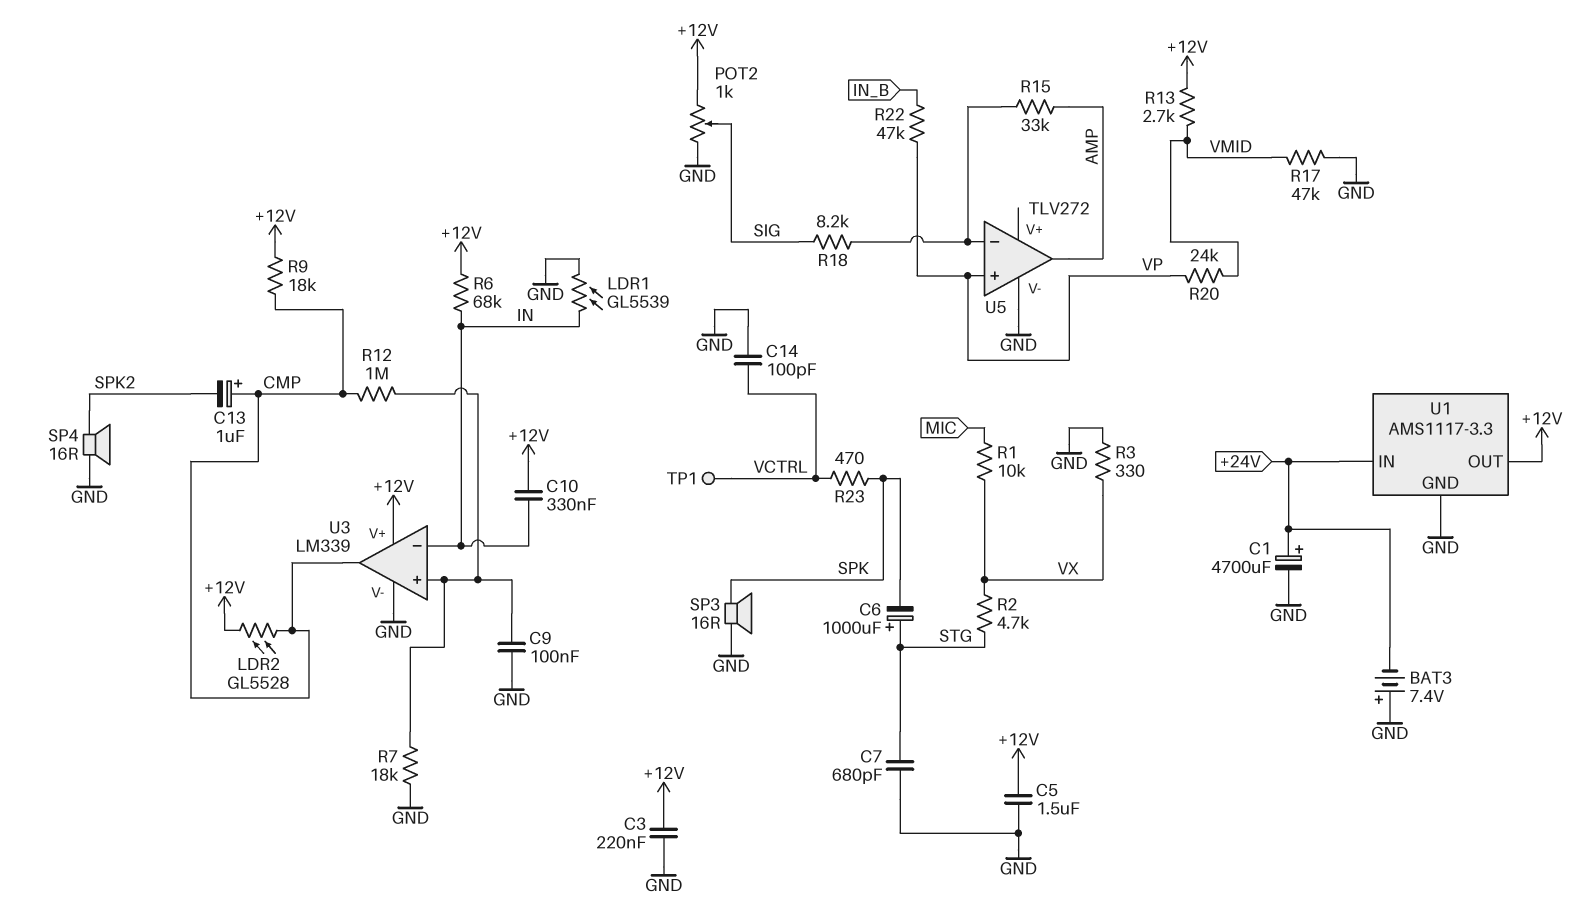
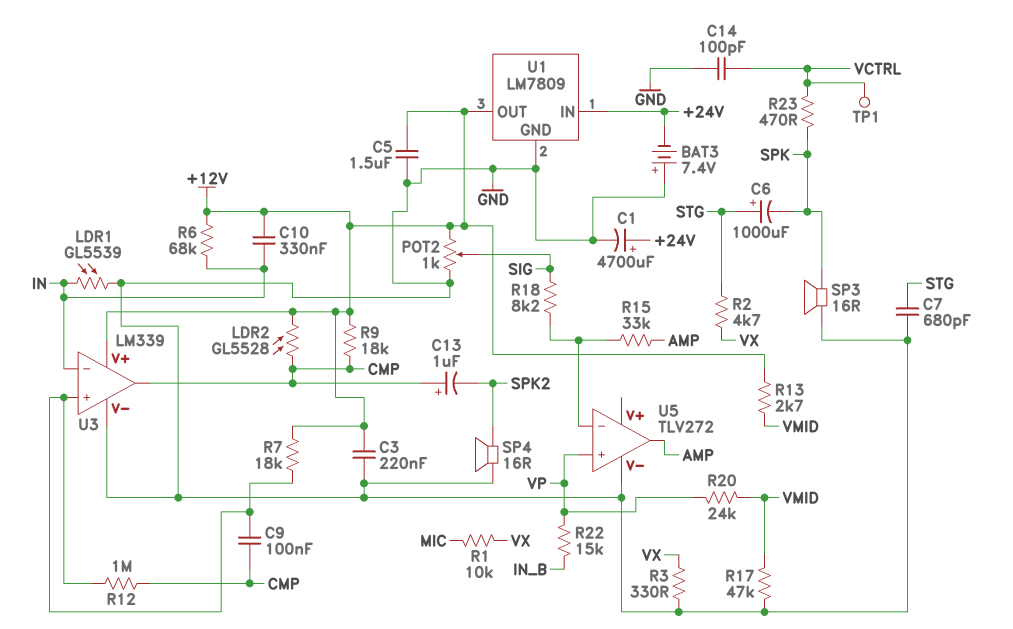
C9: 100nF (GND, U3/in+) -> 100nF (CMP, U3/in+)
R7: 18k (GND, U3/in+) -> 18k (+12V, U3/in+)
R22: 47k (IN_B, VP) -> 15k (IN_B, VP)
U1: AMS1117-3.3 -> LM7809

